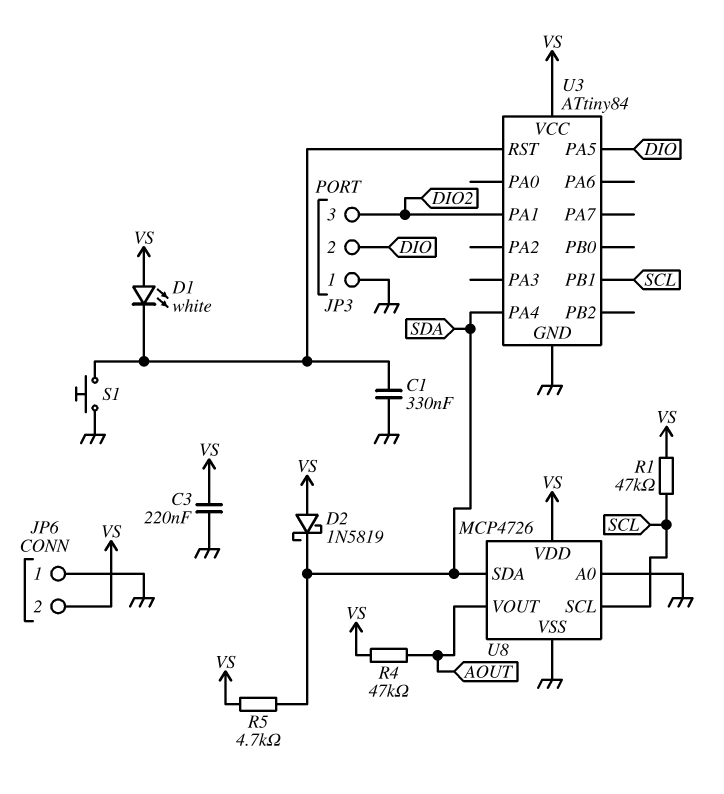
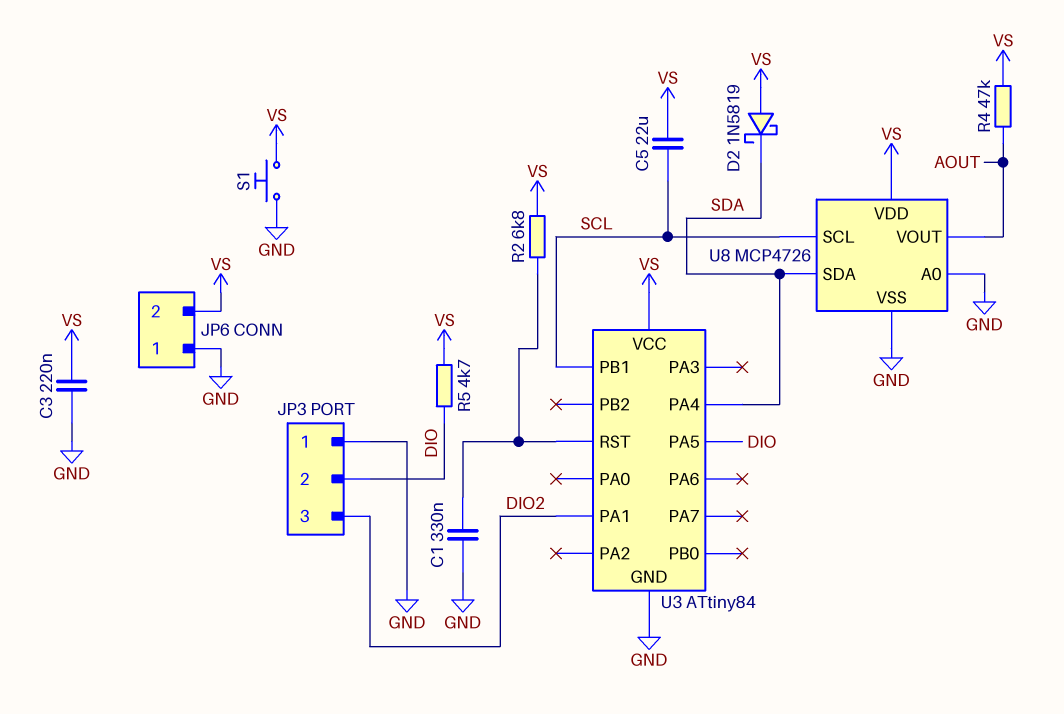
C5: none -> 22uF (SCL, VS)
D1: LED white (A VS, K U3/RST) -> none
R1: 47k (SCL, VS) -> none
R2: none -> 6.8k (U3/RST, VS)
R5: 4.7k (SDA, VS) -> 4.7k (DIO, VS)
S1: button (GND, U3/RST) -> button (GND, VS)

